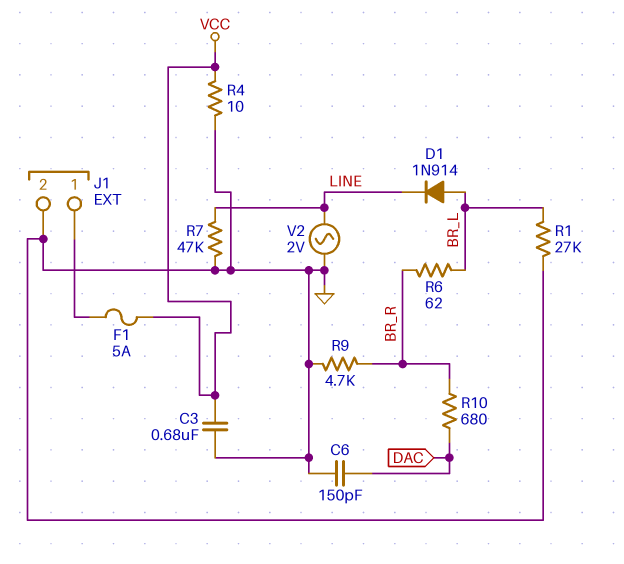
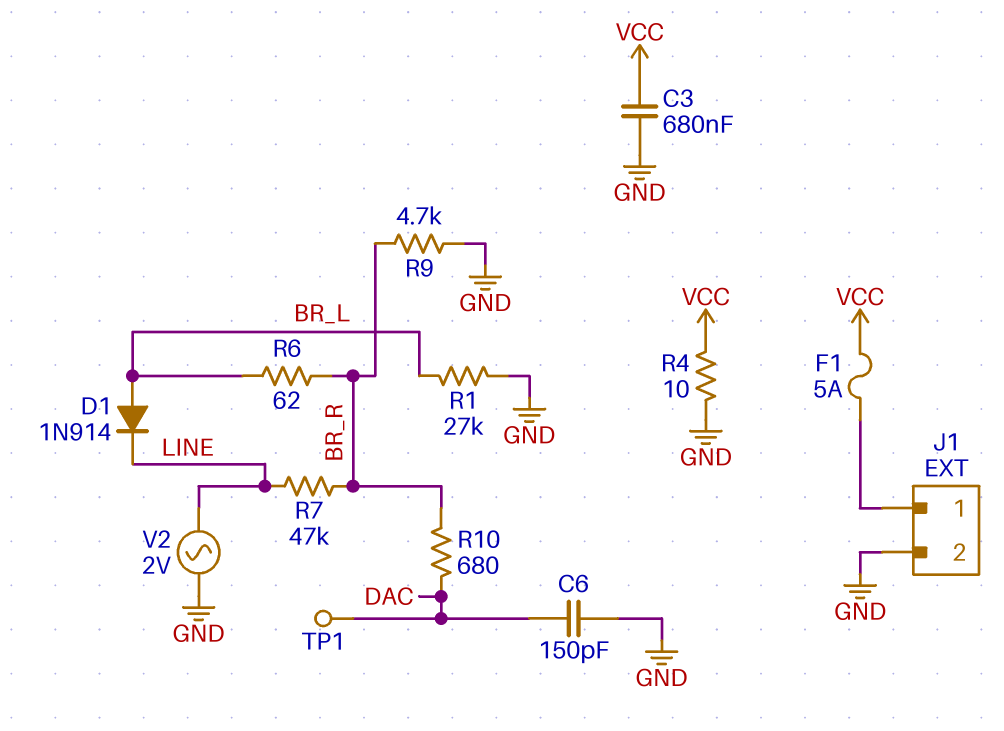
R7: 47k (GND, LINE) -> 47k (BR_R, LINE)
TP1: none -> test point (DAC)

